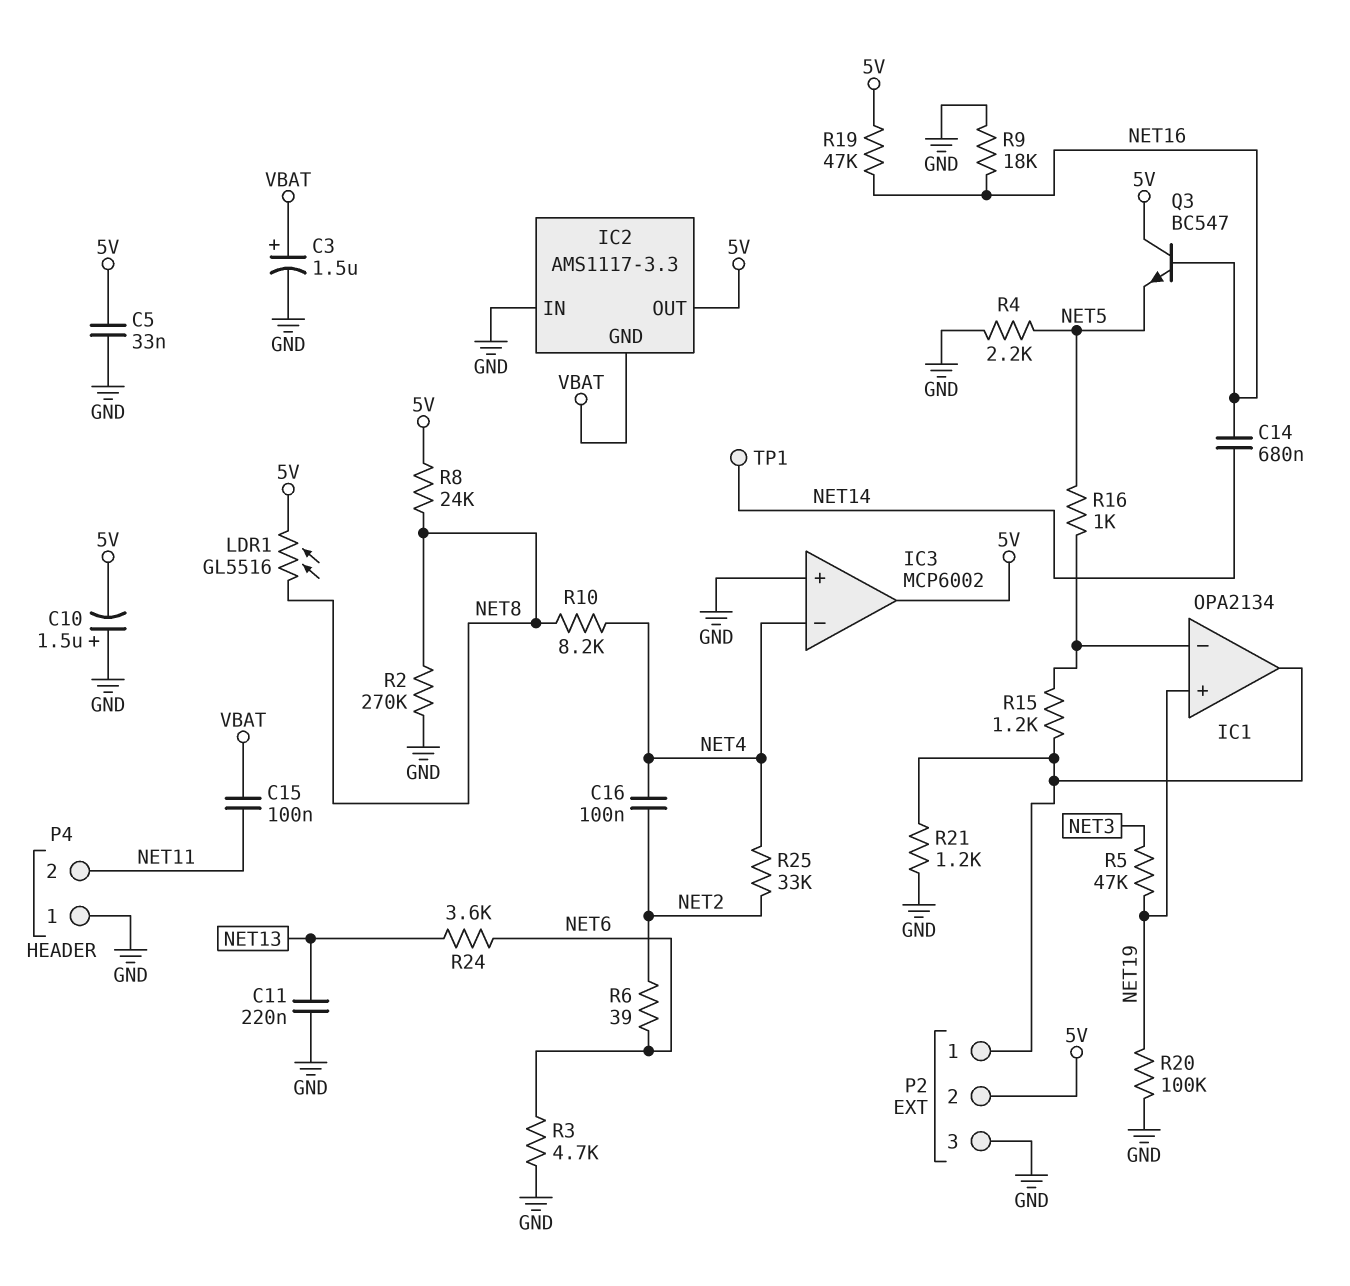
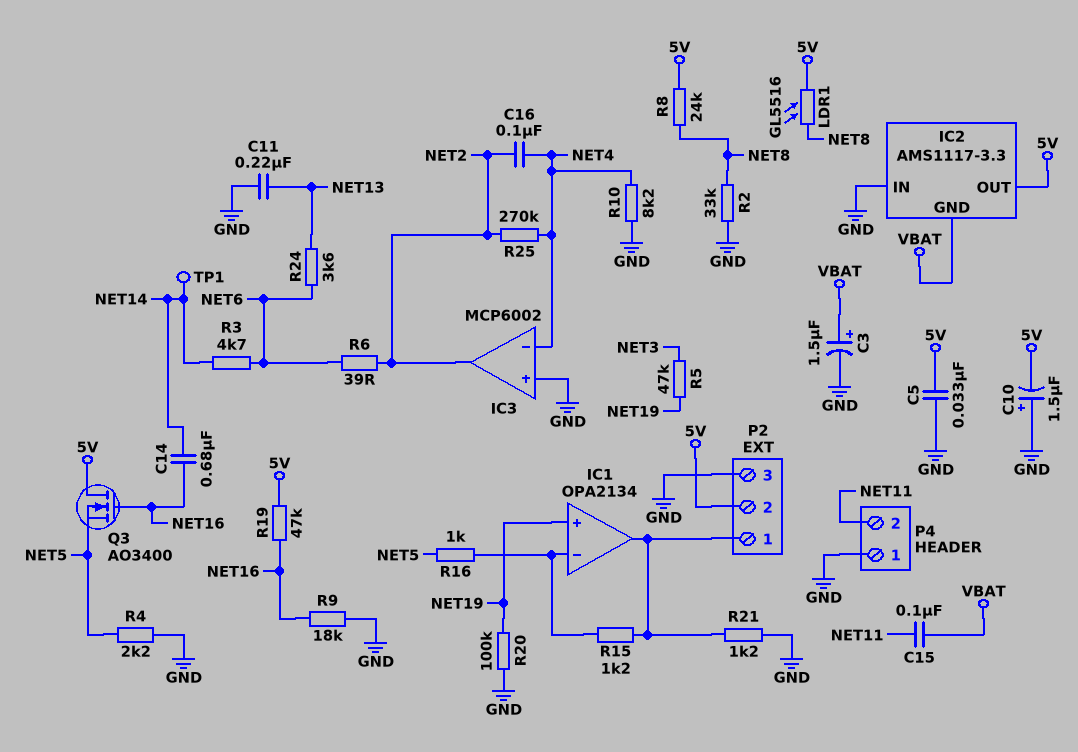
IC3 pin out: 5V -> NET2
Q3: NPN BC547 (B NET16, C 5V, E NET5) -> NMOS AO3400 (G NET16, D 5V, S NET5)
R2: 270k (GND, NET8) -> 33k (GND, NET8)
R3: 4.7k (GND, NET6) -> 4.7k (NET6, NET14)
R10: 8.2k (NET4, NET8) -> 8.2k (GND, NET4)
R25: 33k (NET2, NET4) -> 270k (NET2, NET4)

